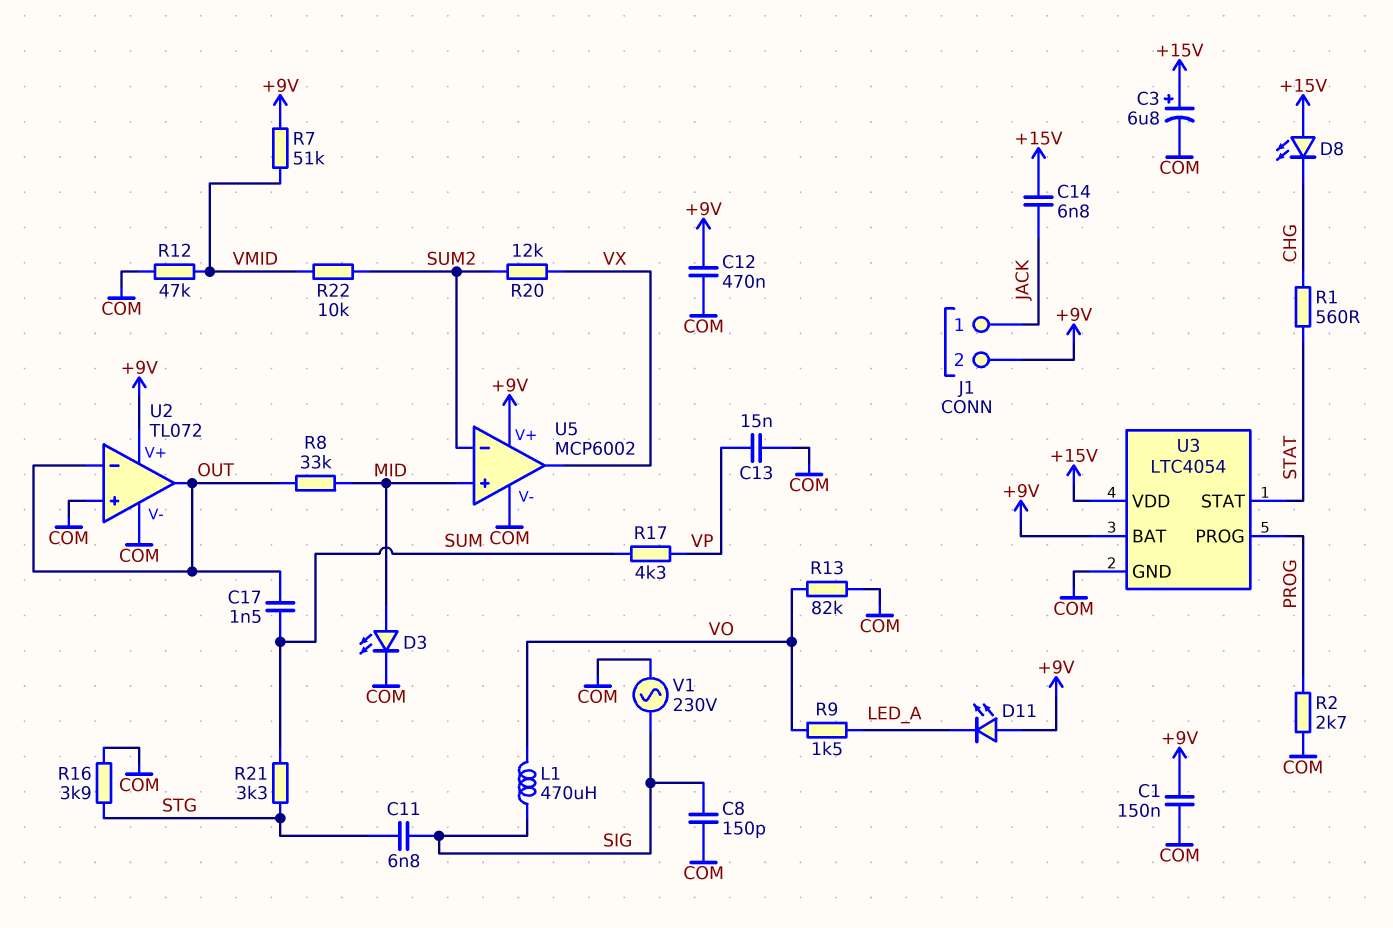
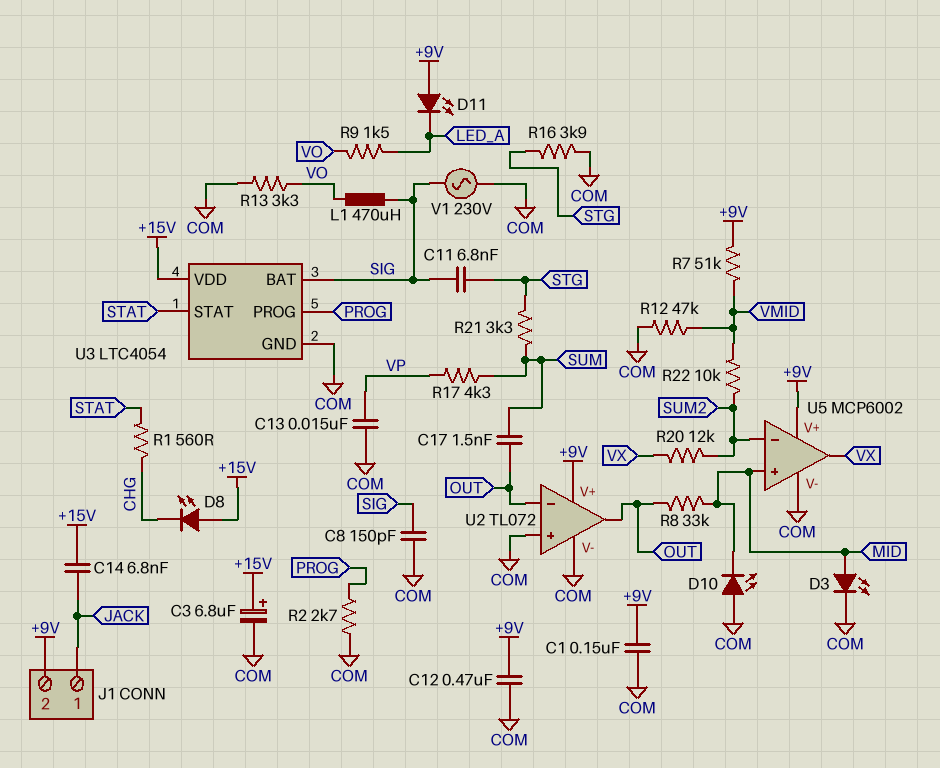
D10: none -> LED (A COM, K MID)
R13: 82k (COM, VO) -> 3.3k (COM, VO)
U3 pin BAT: +9V -> SIG

